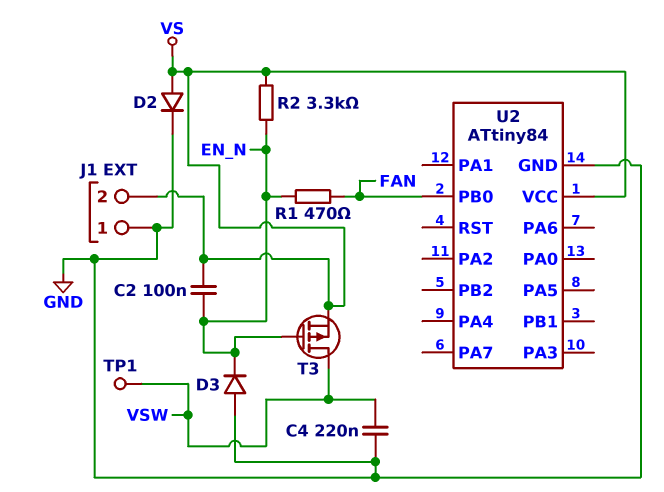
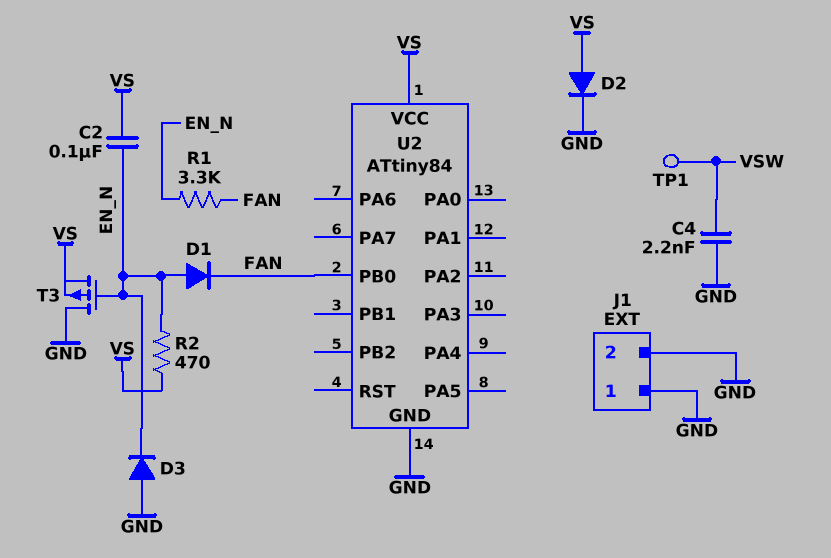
C4: 220nF (GND, VSW) -> 2.2nF (GND, VSW)
D1: none -> diode (A EN_N, K FAN)
J1 pin 2: VS -> GND
R1: 470 (EN_N, FAN) -> 3.3k (EN_N, FAN)
R2: 3.3k (EN_N, VS) -> 470 (EN_N, VS)
T3: PMOS (G EN_N, D VSW, S VS) -> PMOS (G EN_N, D GND, S VS)

